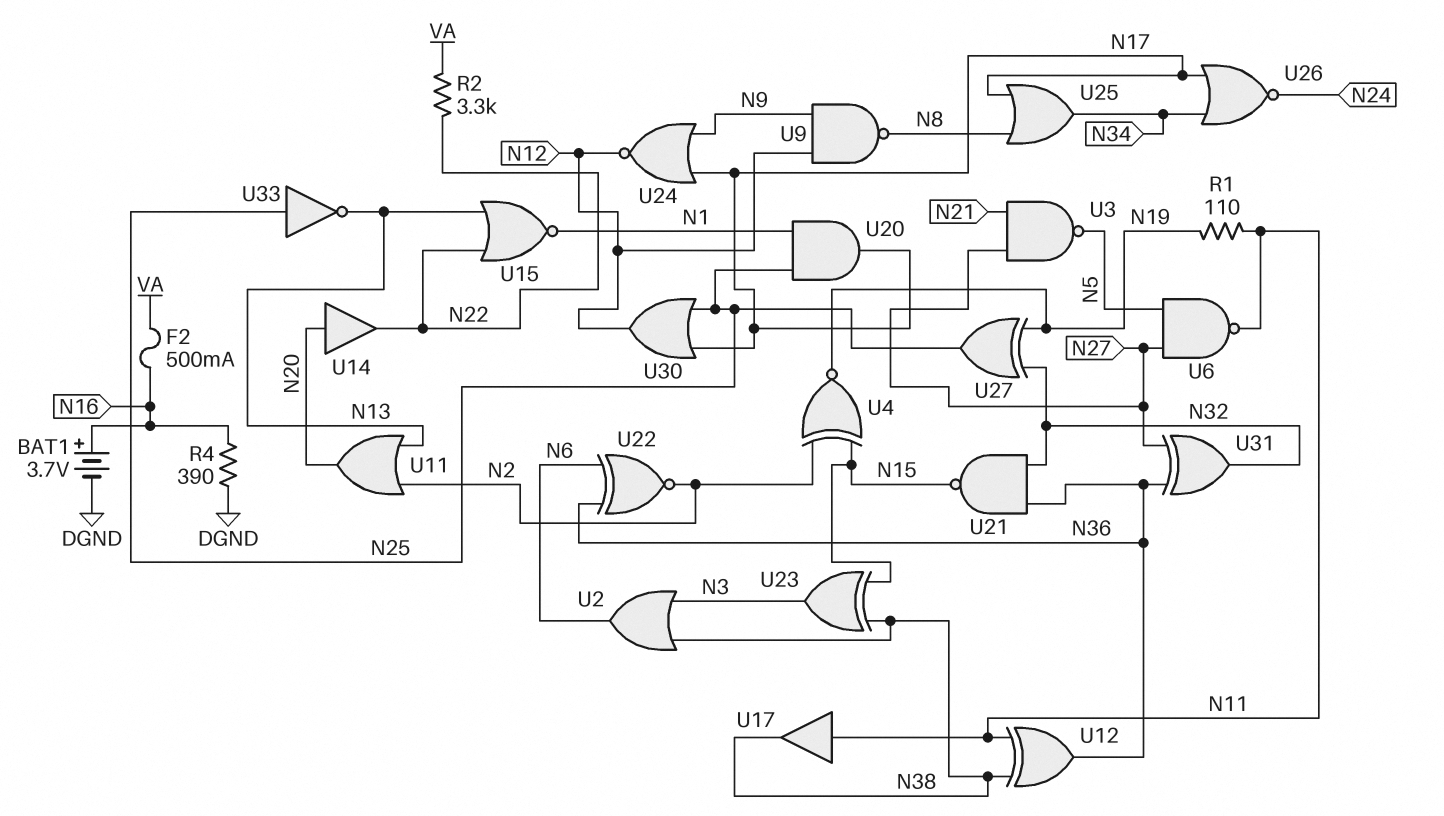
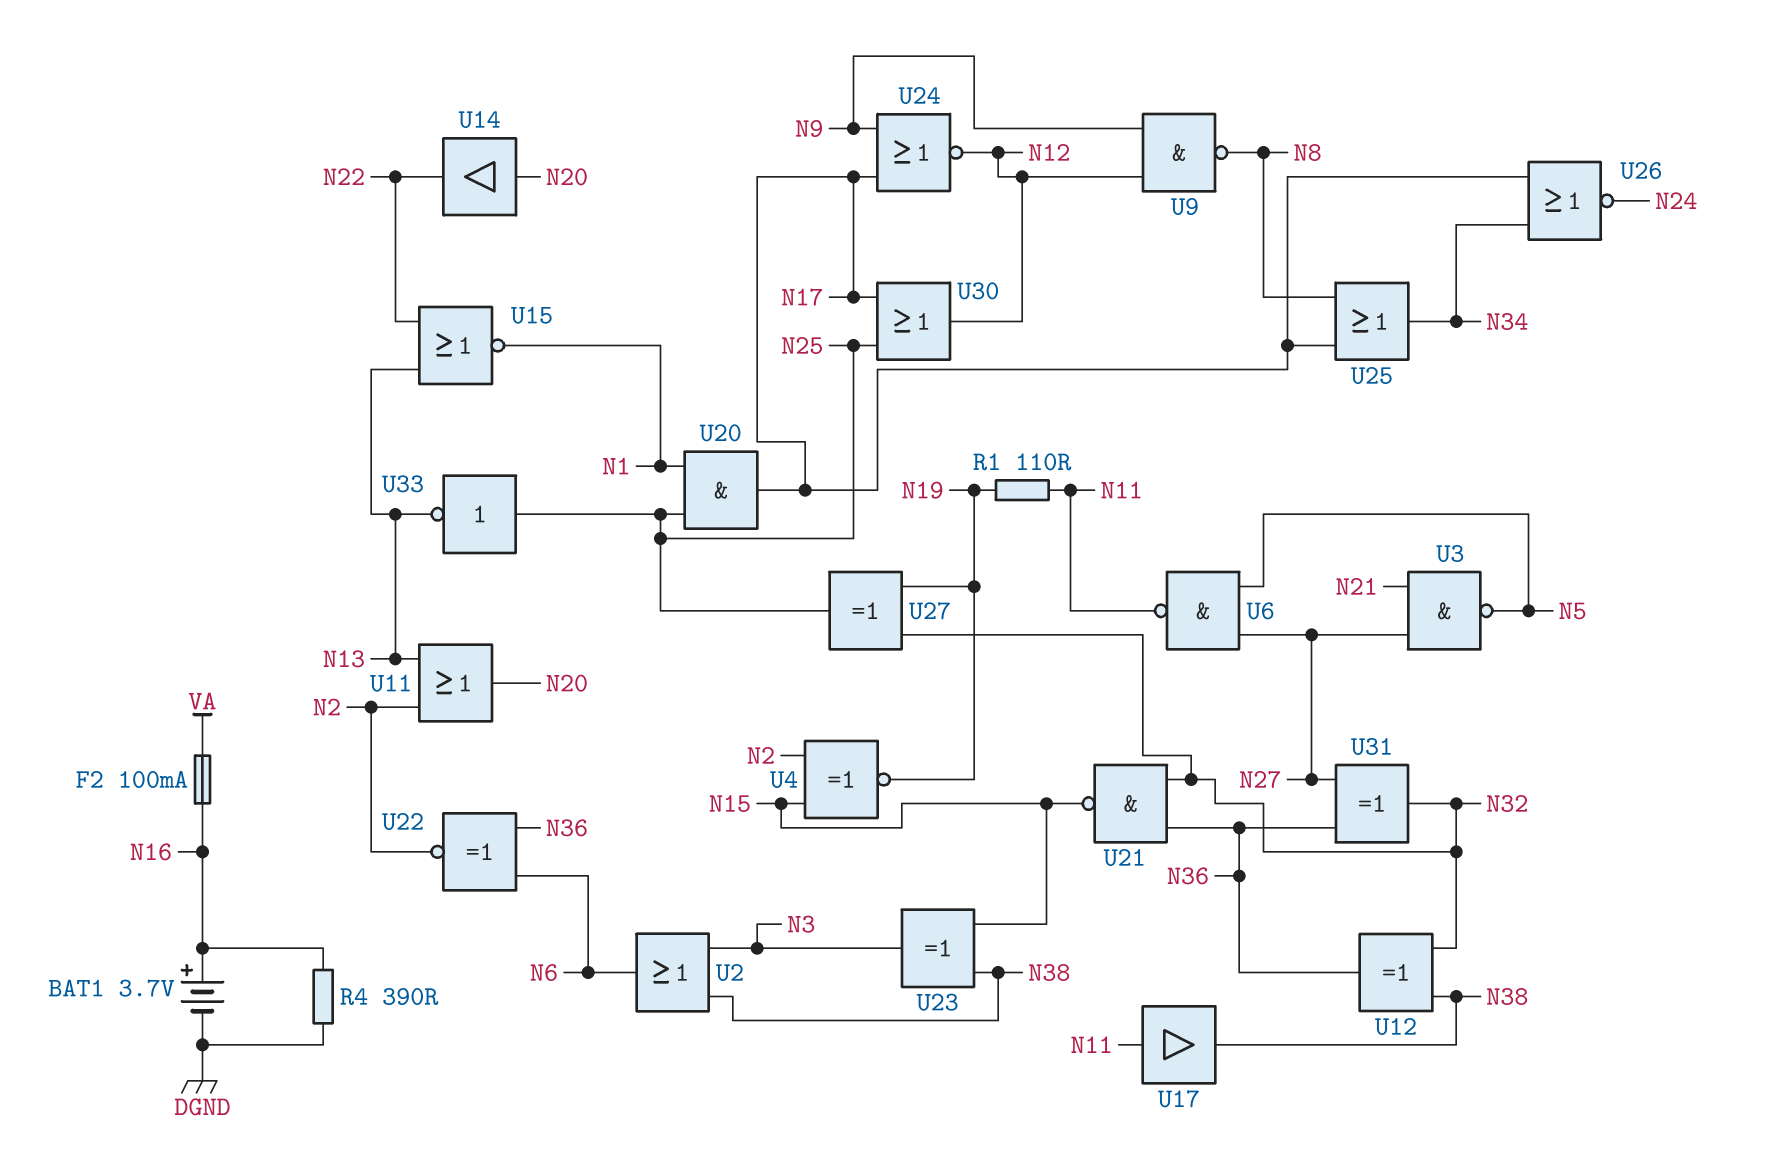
F2: 500mA (N16, VA) -> 100mA (N16, VA)
R2: 3.3k (N22, VA) -> none
U12: XOR (in N11, in N38, out N36) -> XOR (in N32, in N38, out N36)

